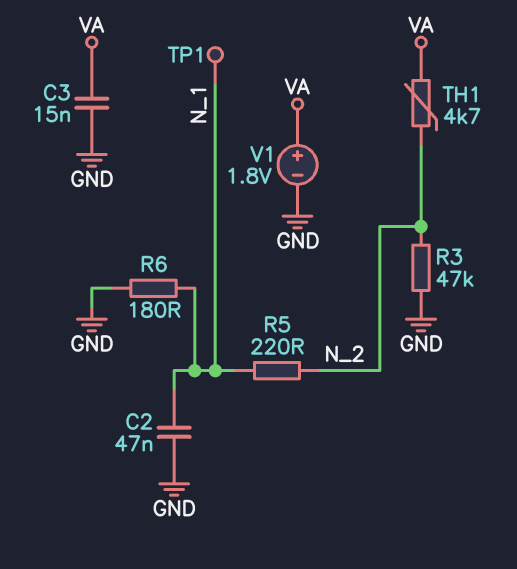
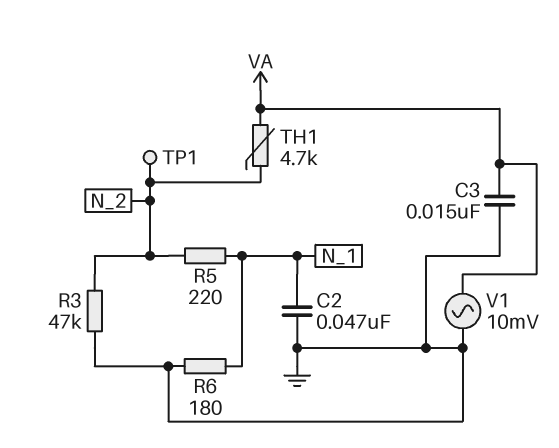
TP1: test point (N_1) -> test point (N_2)
V1: 1.8V (plus VA, minus GND) -> AC 10mV (GND, VA)

